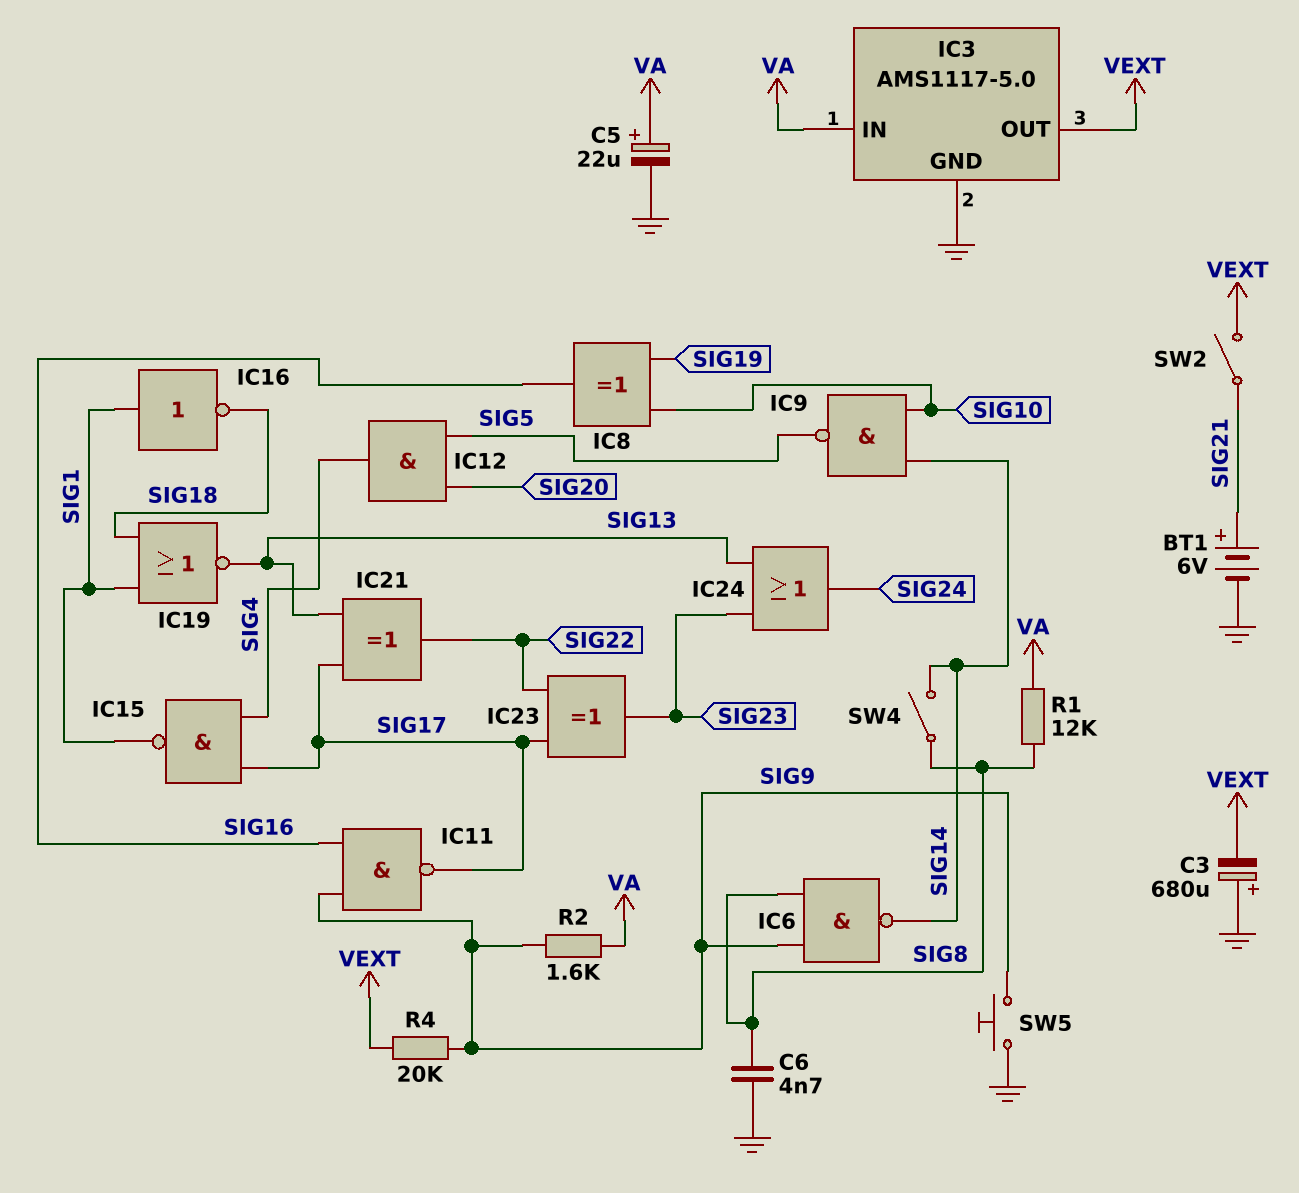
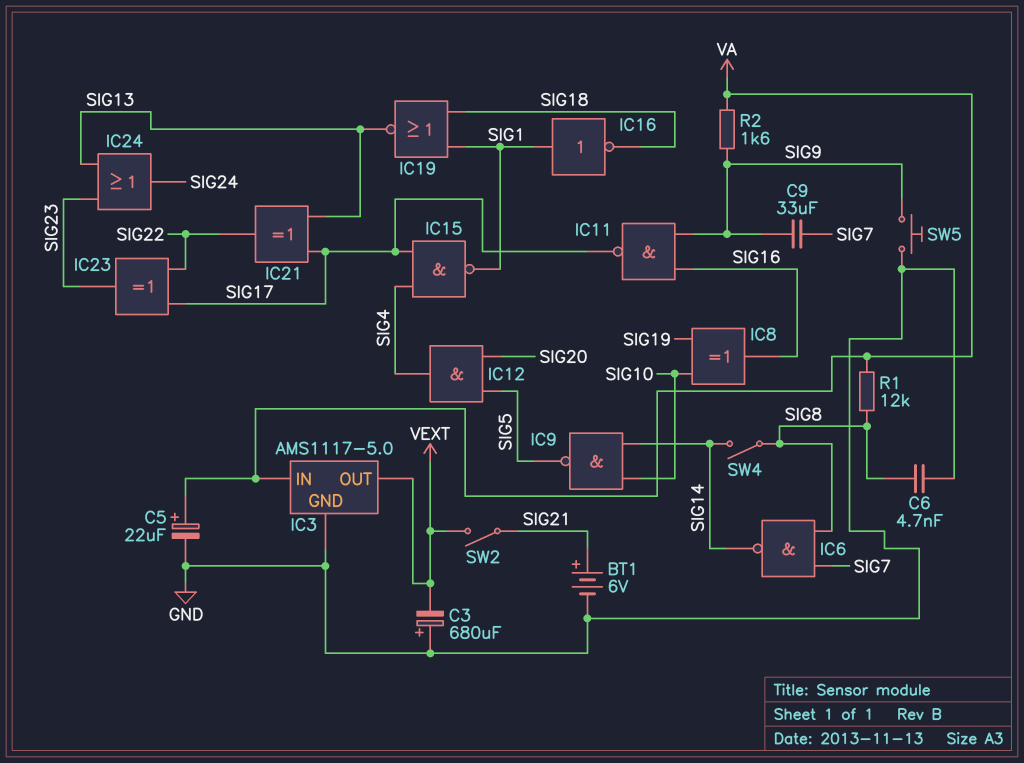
C9: none -> 33uF (SIG7, SIG9)
IC6: NAND (in SIG8, in SIG9, out SIG14) -> NAND (in SIG7, in SIG8, out SIG14)
R4: 20k (SIG9, VEXT) -> none

